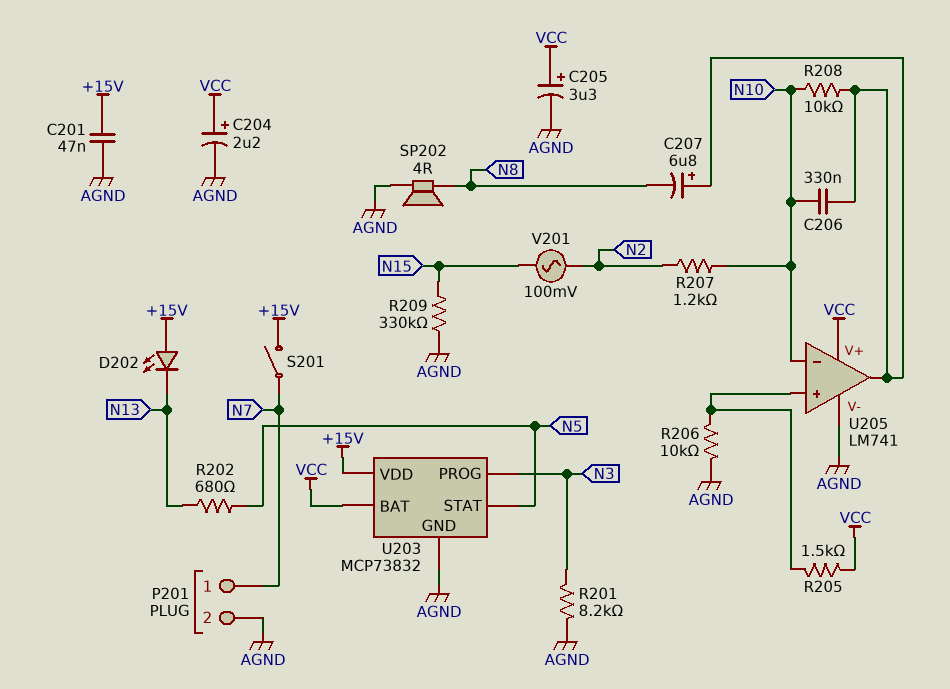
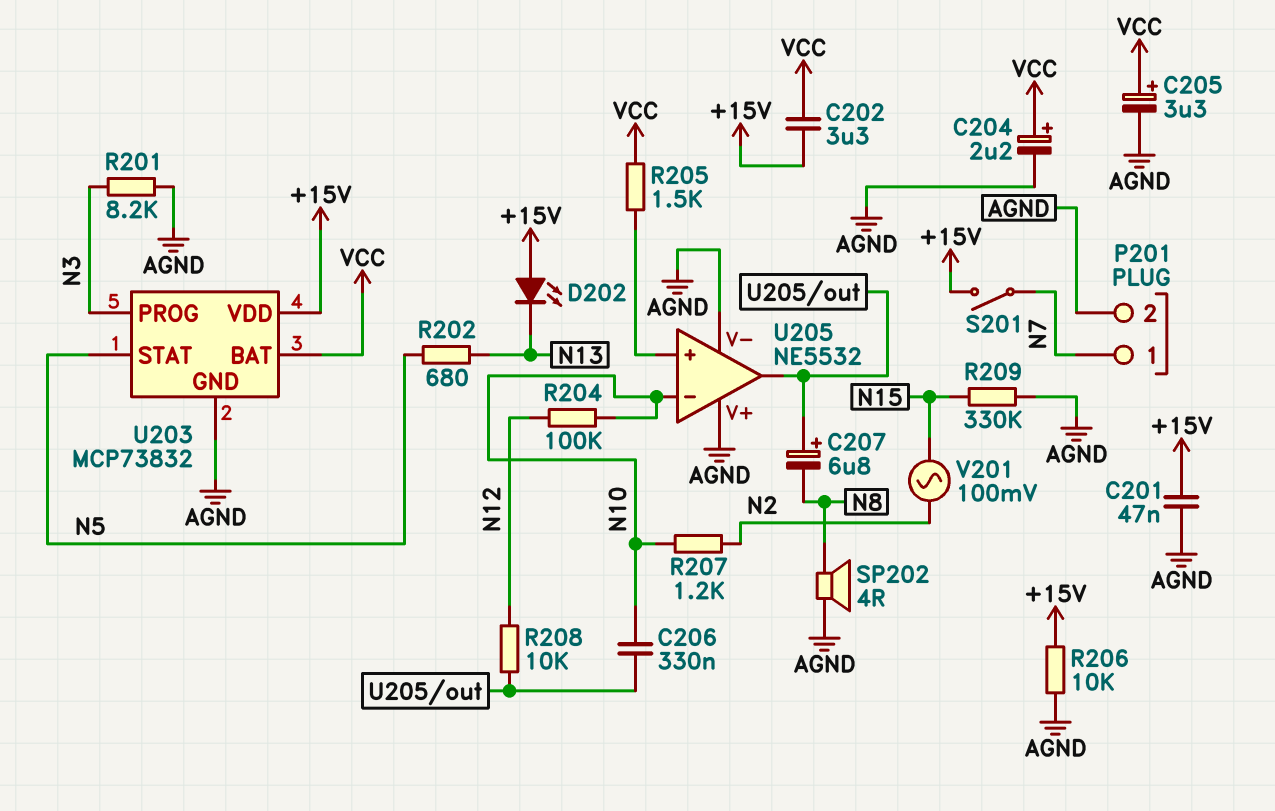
C202: none -> 3.3uF (+15V, VCC)
R204: none -> 100k (N10, N12)
R206: 10k (AGND, U205/in+) -> 10k (+15V, AGND)
R208: 10k (N10, U205/out) -> 10k (N12, U205/out)
U205: LM741 -> NE5532
U205 pin V+: VCC -> AGND

